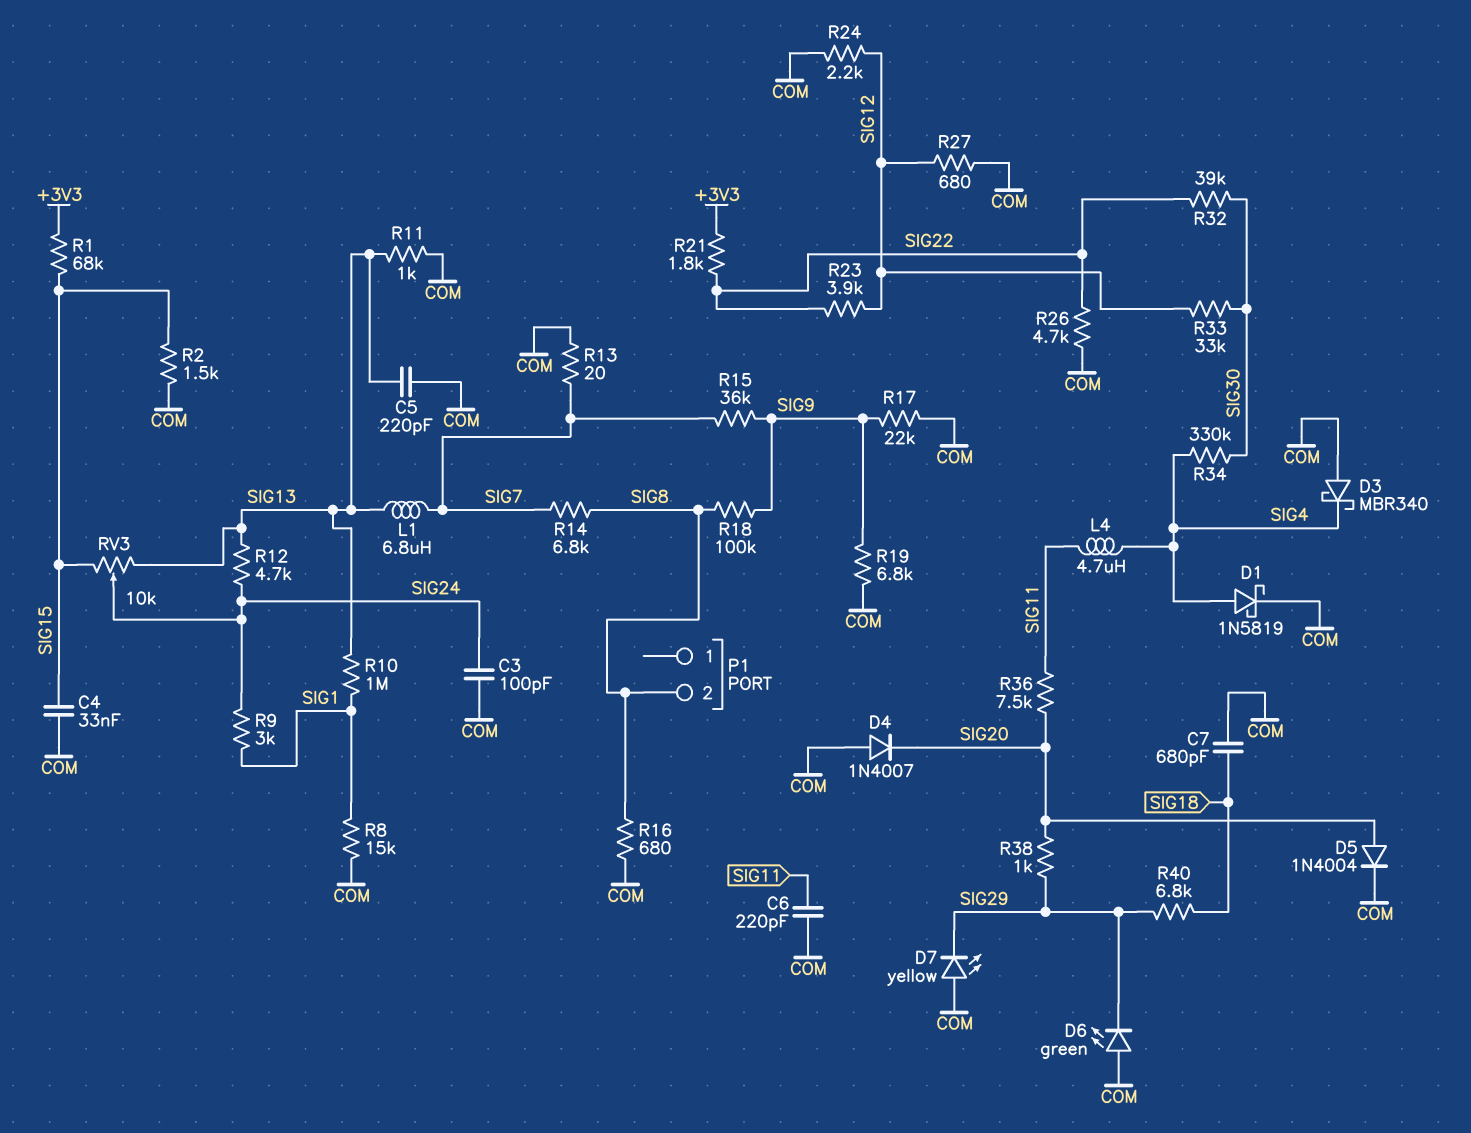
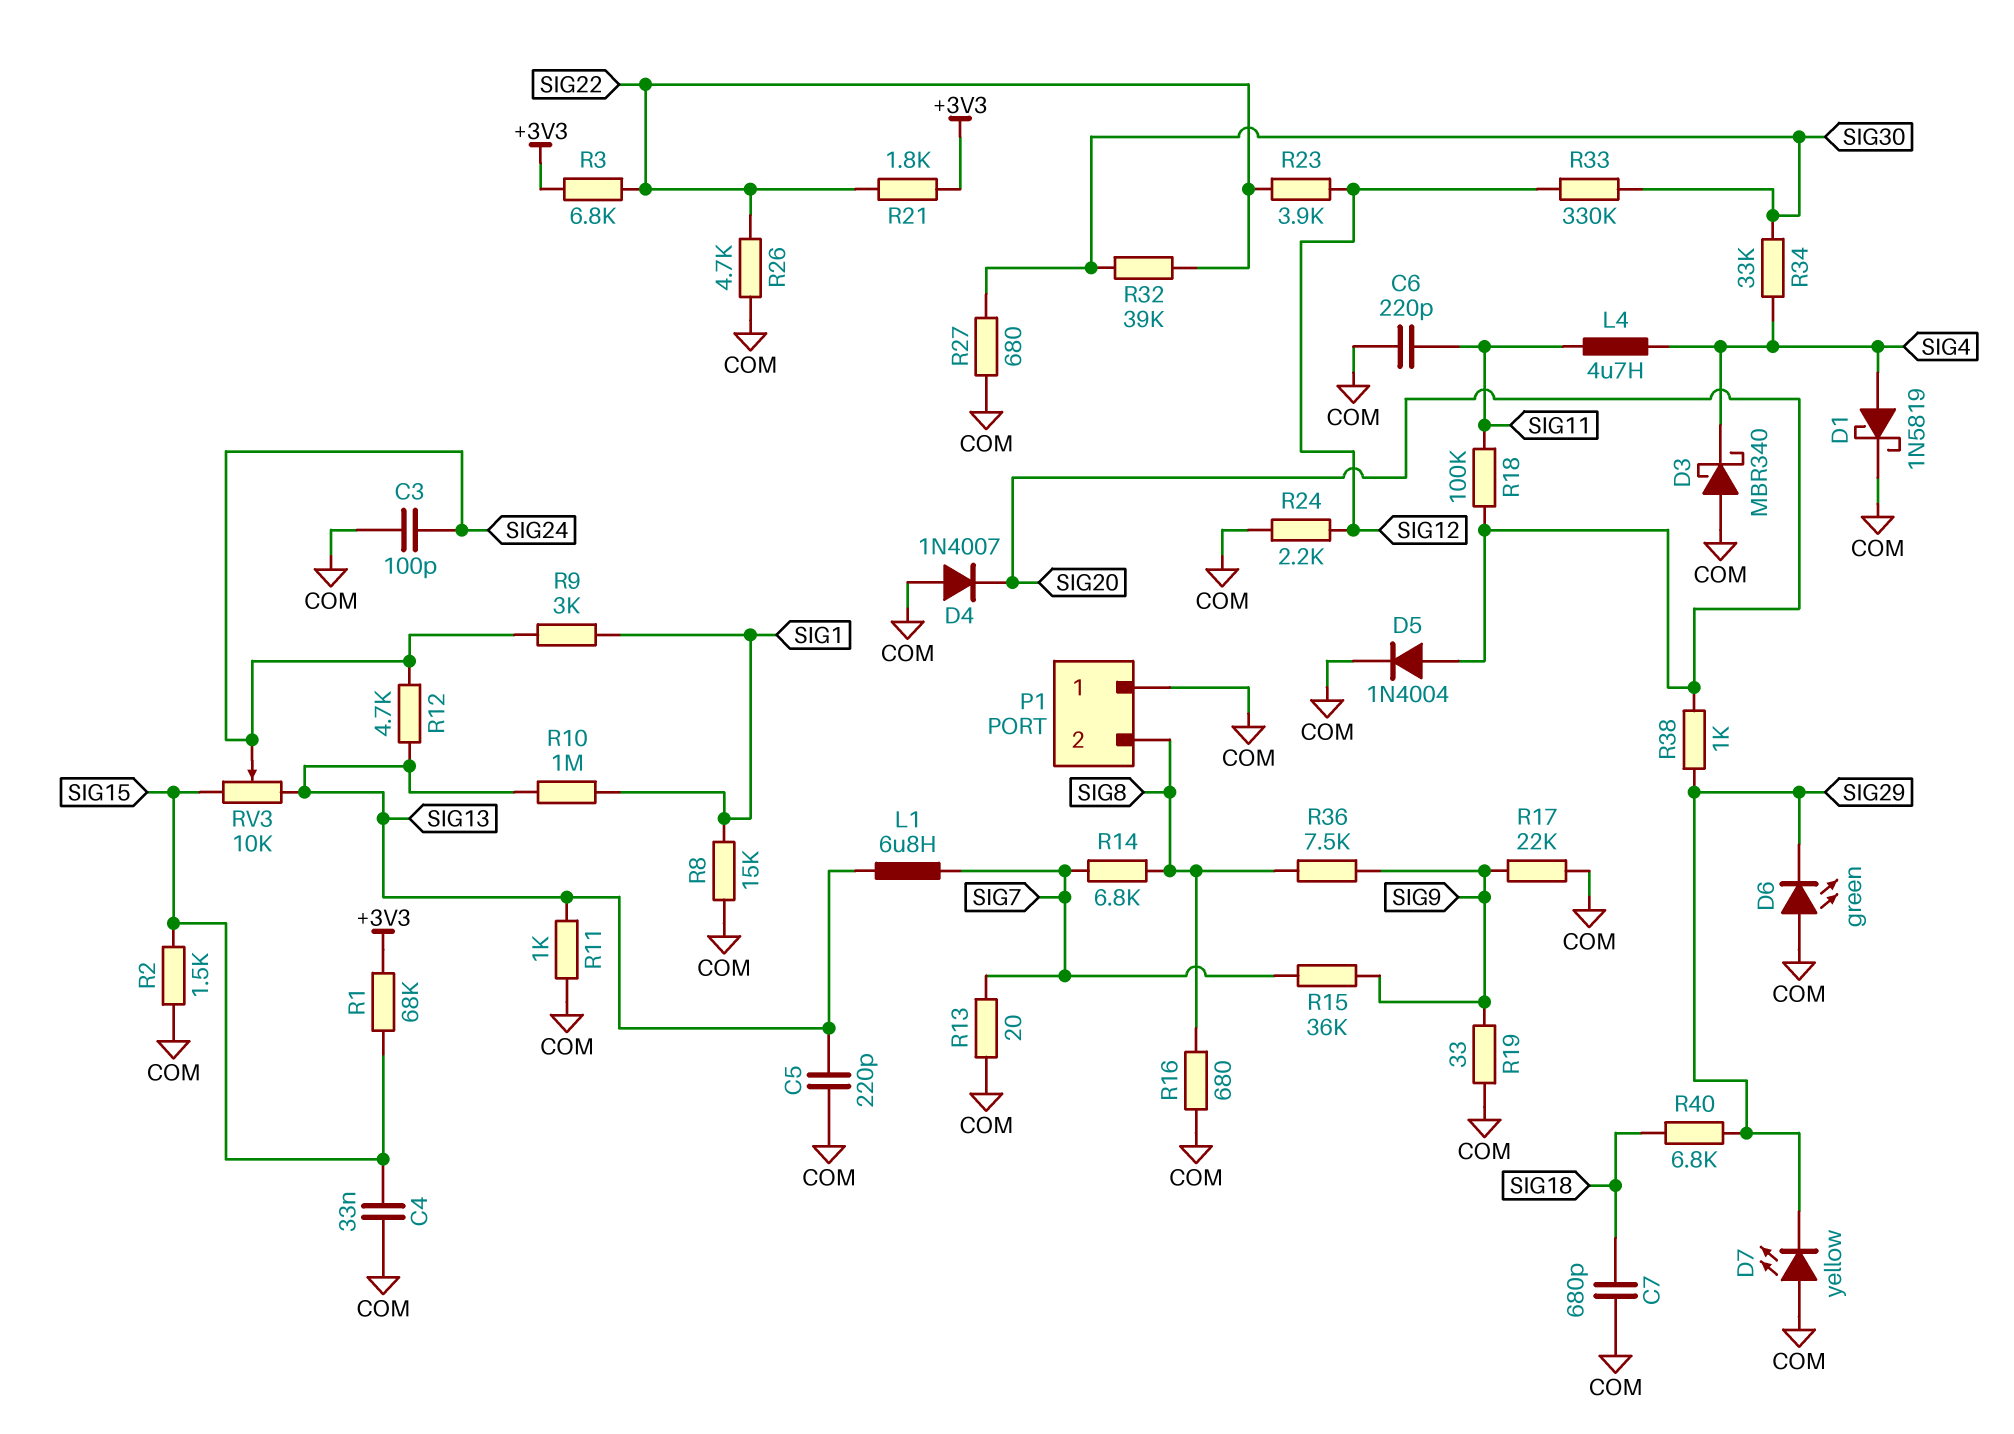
P1 pin 1: none -> COM
R3: none -> 6.8k (+3V3, SIG22)
R18: 100k (SIG8, SIG9) -> 100k (SIG11, SIG20)
R19: 6.8k (COM, SIG9) -> 33 (COM, SIG9)
R27: 680 (COM, SIG12) -> 680 (COM, SIG30)
R33: 33k (SIG12, SIG30) -> 330k (SIG12, SIG30)
R34: 330k (SIG4, SIG30) -> 33k (SIG4, SIG30)
R36: 7.5k (SIG11, SIG20) -> 7.5k (SIG8, SIG9)

